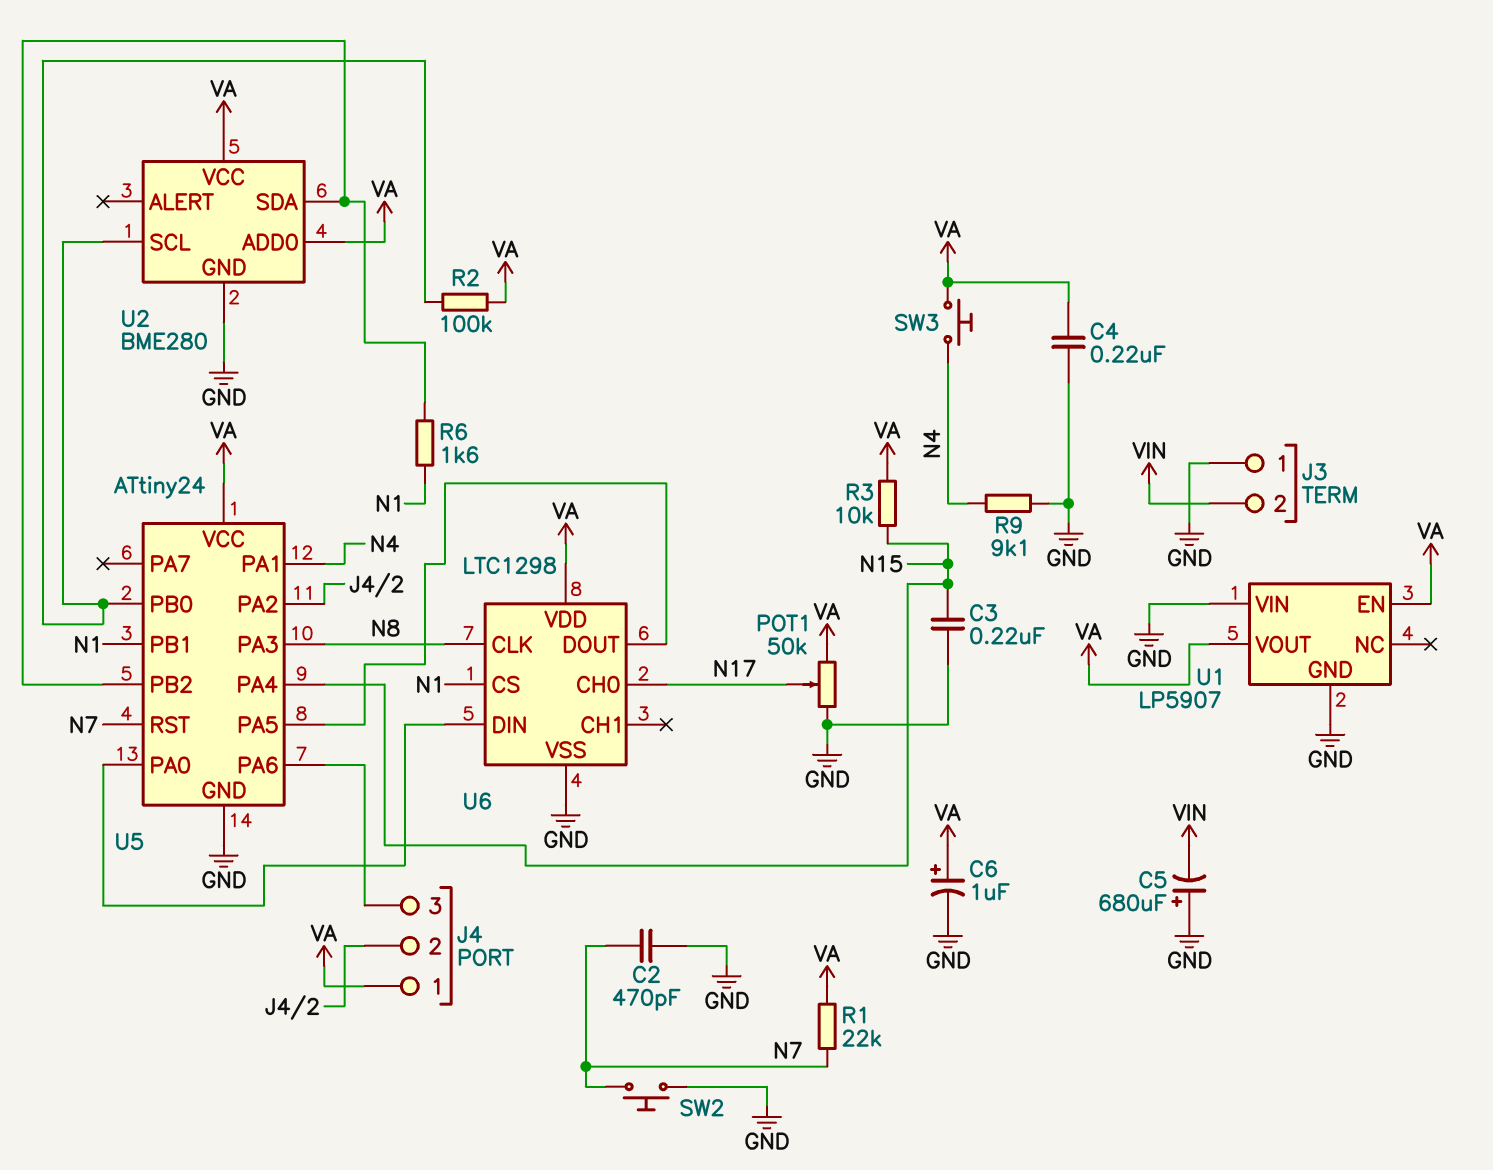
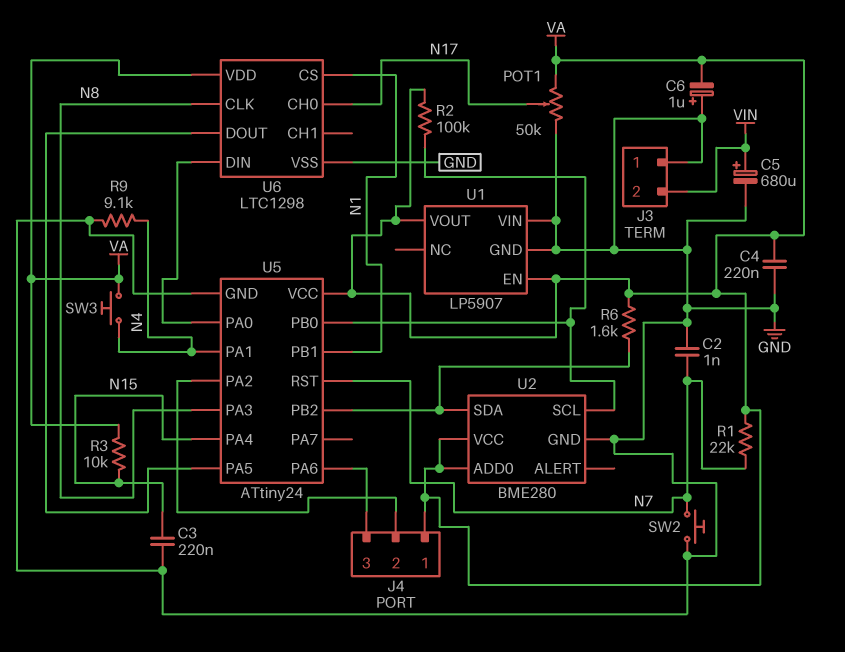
C2: 470pF (GND, N7) -> 1nF (GND, N7)
C5: 680uF (plus GND, minus VIN) -> 680uF (plus VIN, minus GND)
C6: 1uF (plus VA, minus GND) -> 1uF (plus GND, minus VA)
R6: 1.6k (N1, U2/SDA) -> 1.6k (U2/SDA, VA)

